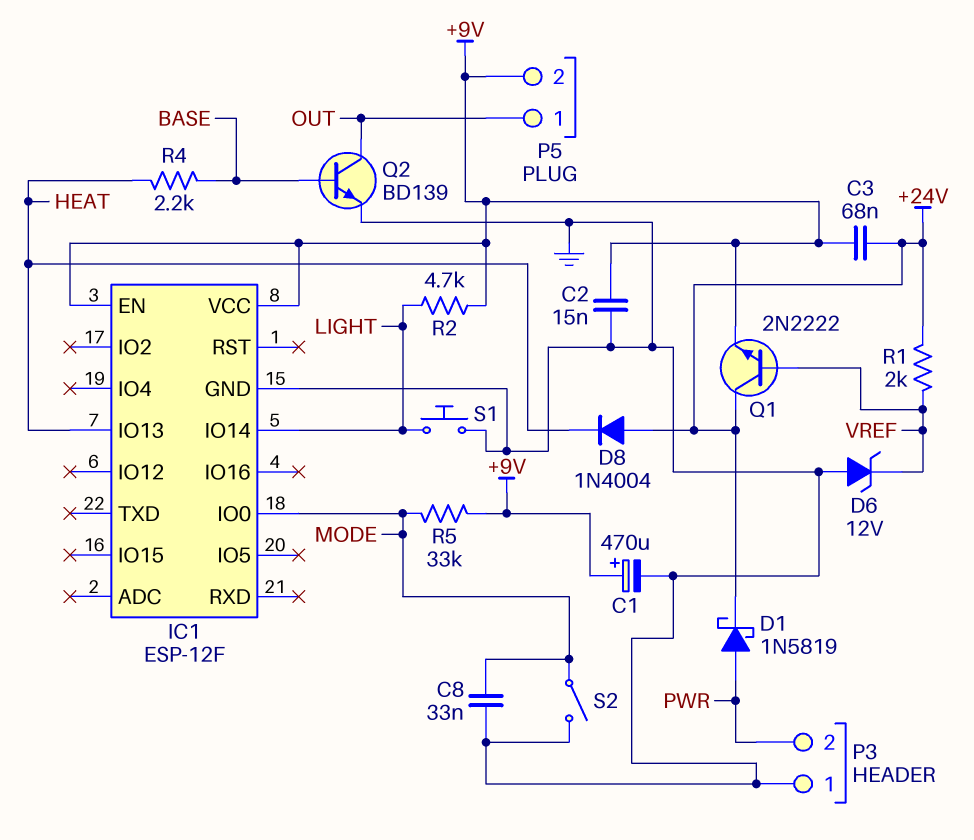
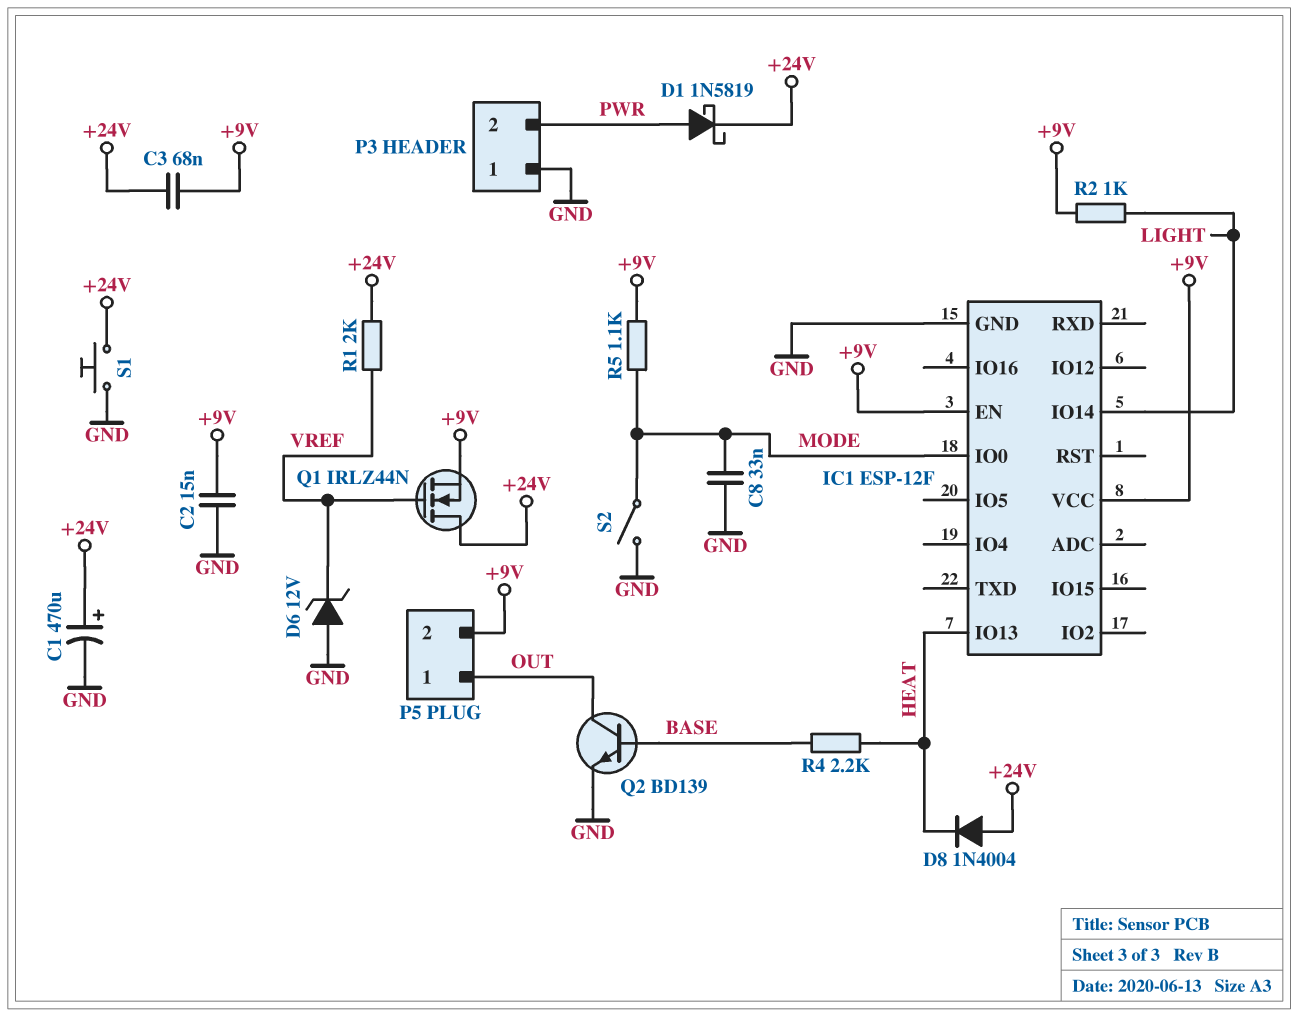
C1: 470uF (plus +9V, minus GND) -> 470uF (plus +24V, minus GND)
Q1: NPN 2N2222 (B VREF, C +24V, E +9V) -> NMOS IRLZ44N (G VREF, D +24V, S +9V)
R2: 4.7k (+9V, LIGHT) -> 1k (+9V, LIGHT)
R5: 33k (+9V, MODE) -> 1.1k (+9V, MODE)
S1: button (GND, LIGHT) -> button (+24V, GND)

